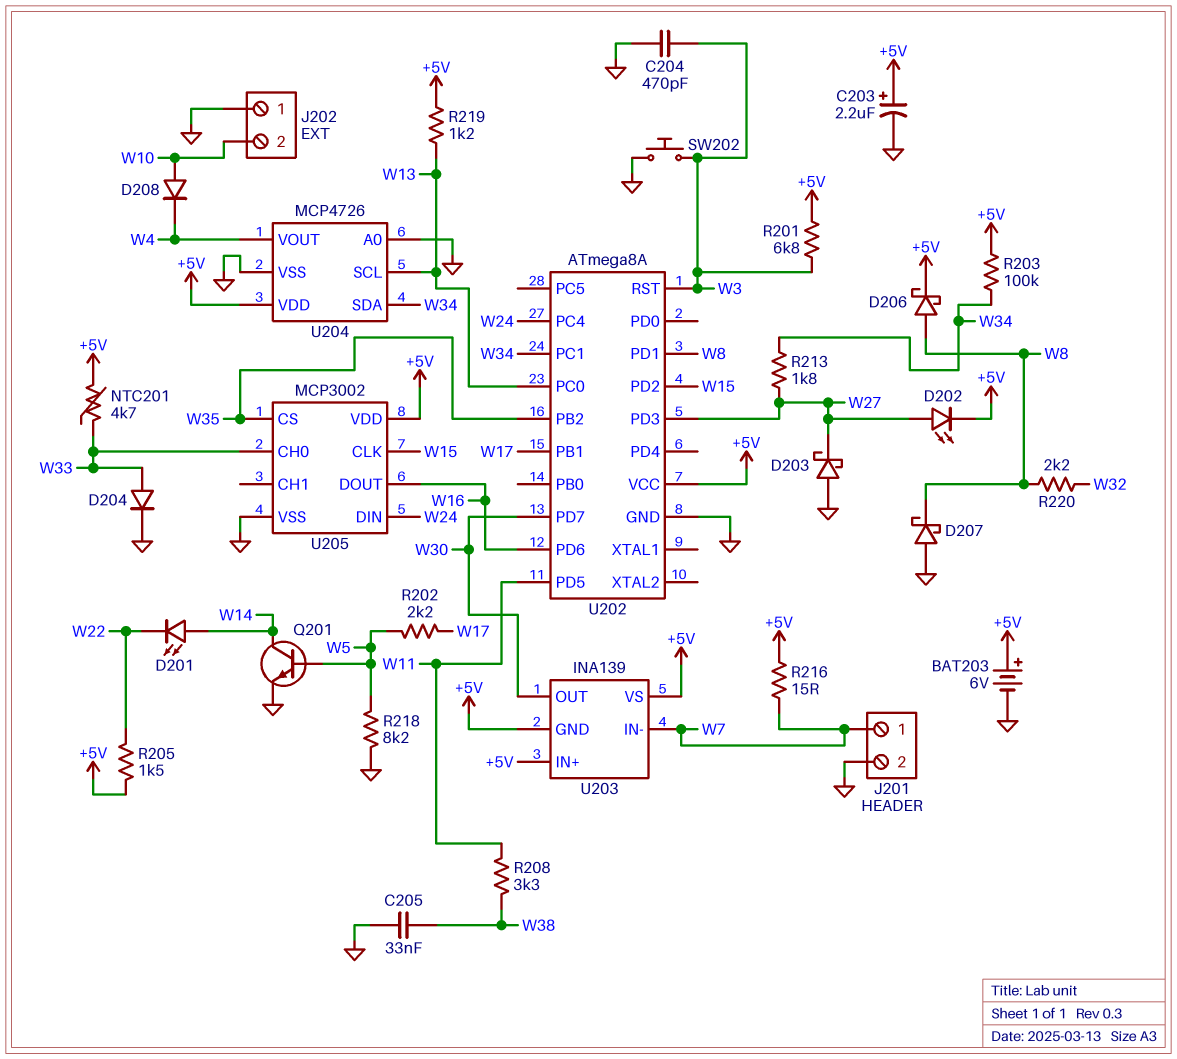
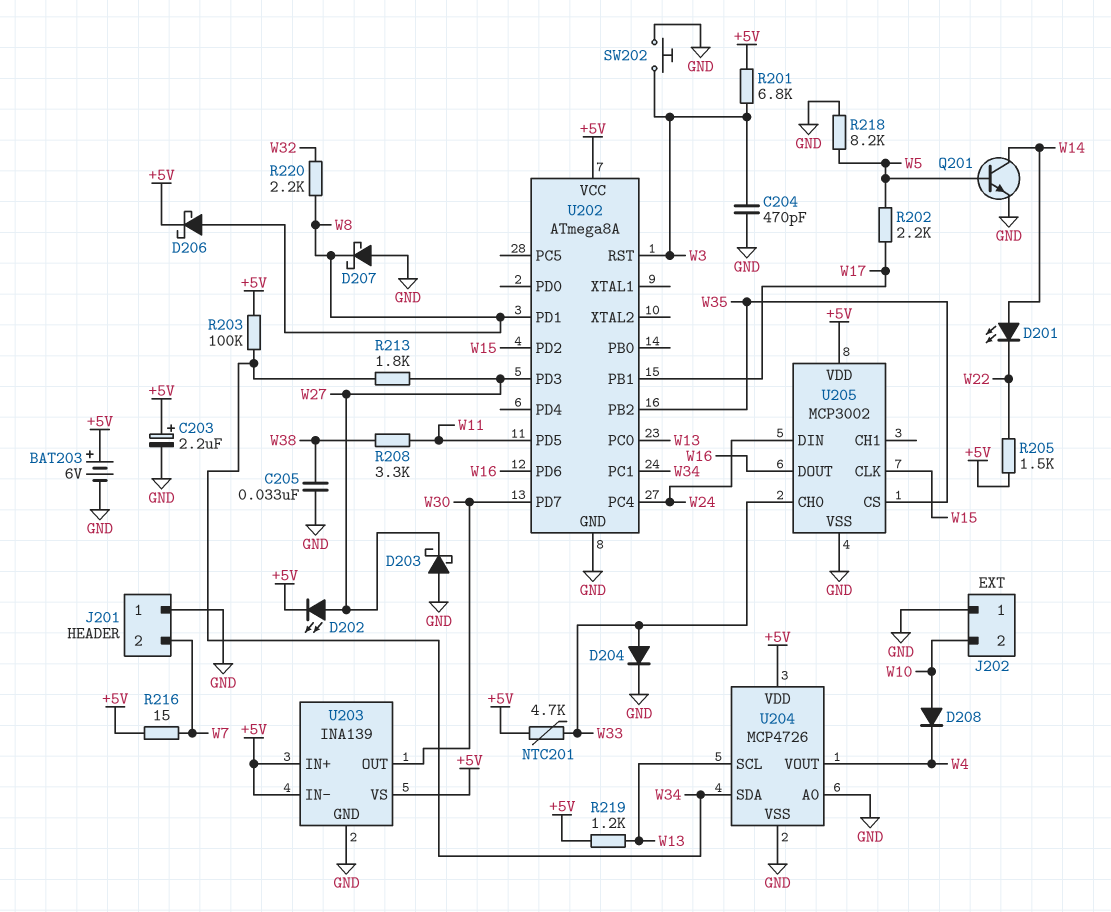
J201 pin 1: W7 -> GND
J201 pin 2: GND -> W7
U203 pin GND: +5V -> GND
U203 pin IN-: W7 -> +5V

